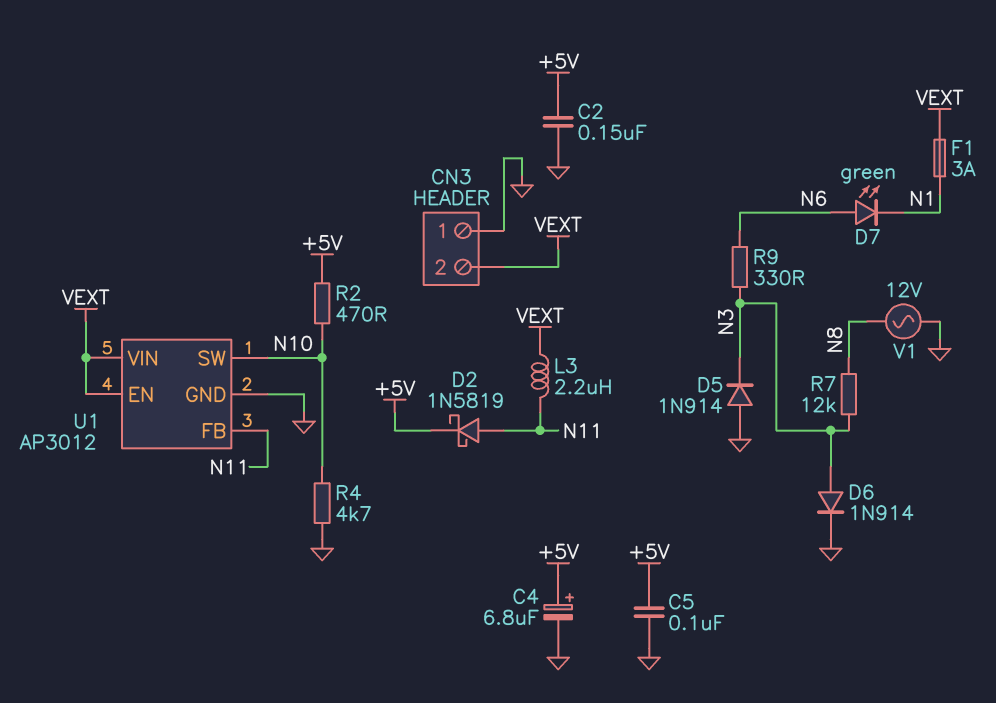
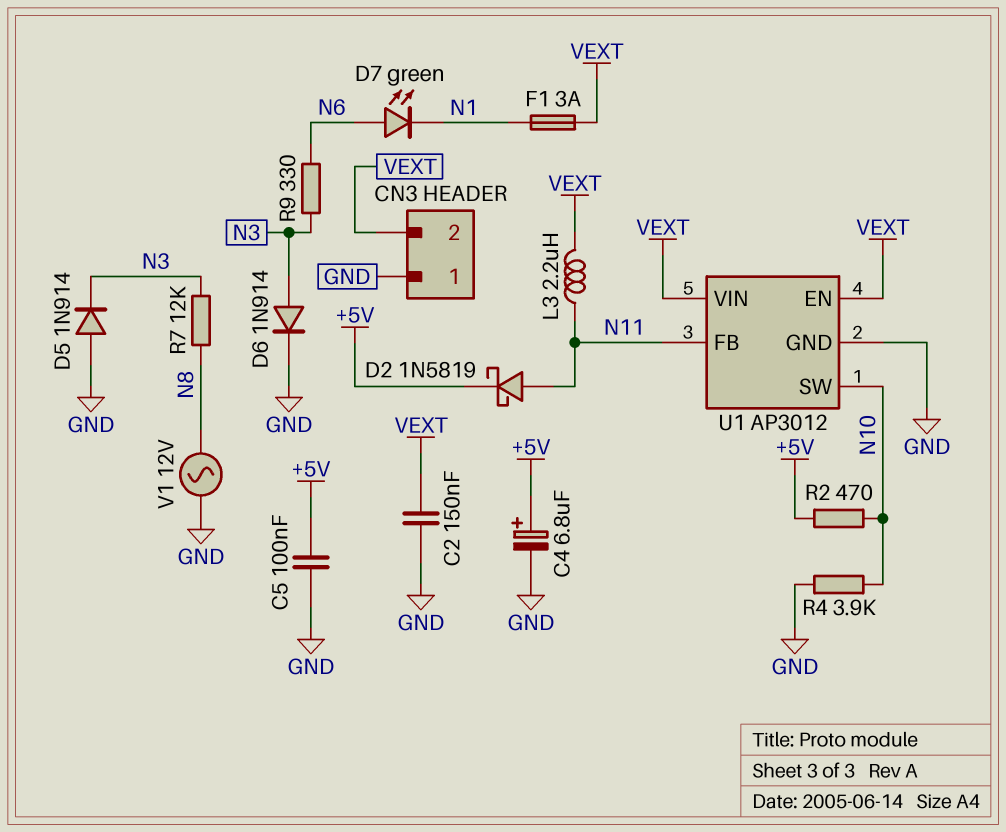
C2: 150nF (+5V, GND) -> 150nF (GND, VEXT)
R4: 4.7k (GND, N10) -> 3.9k (GND, N10)

